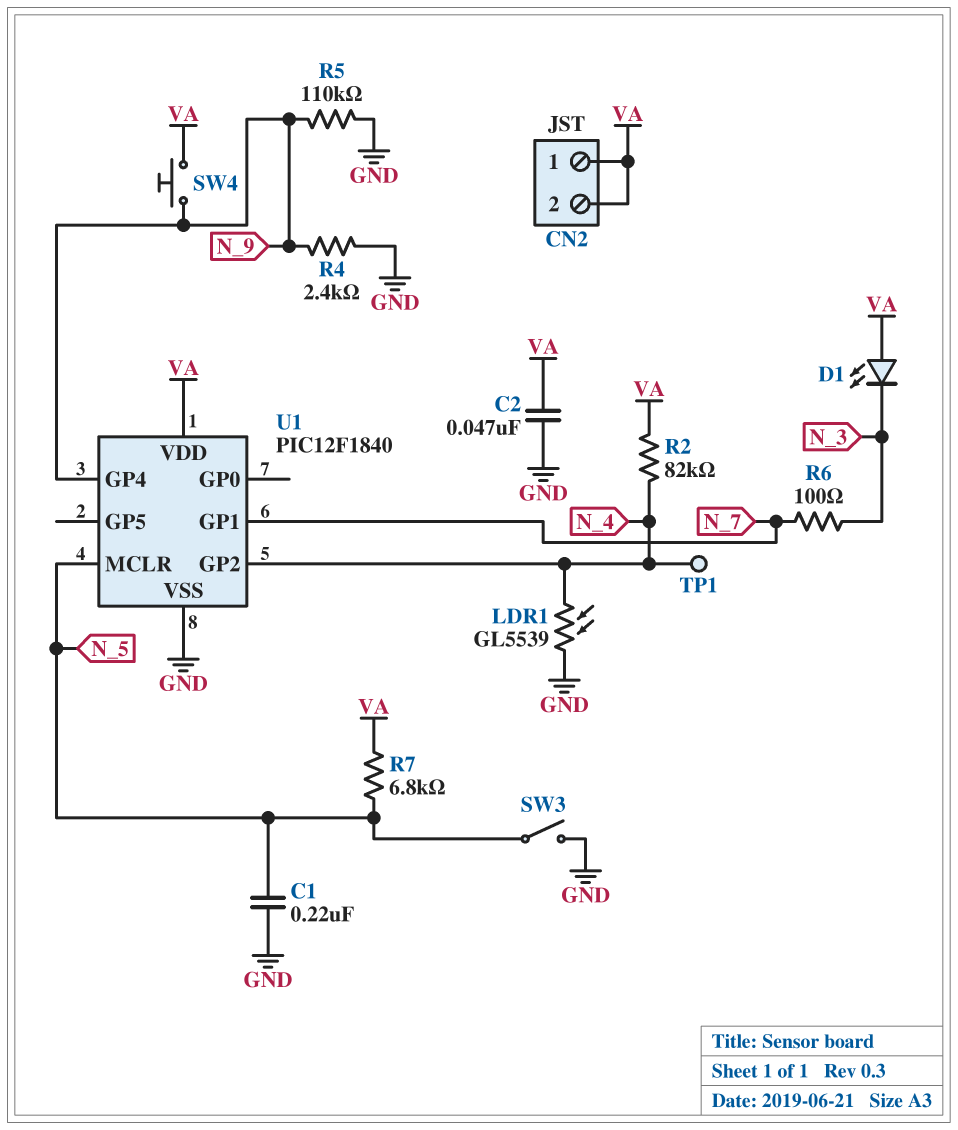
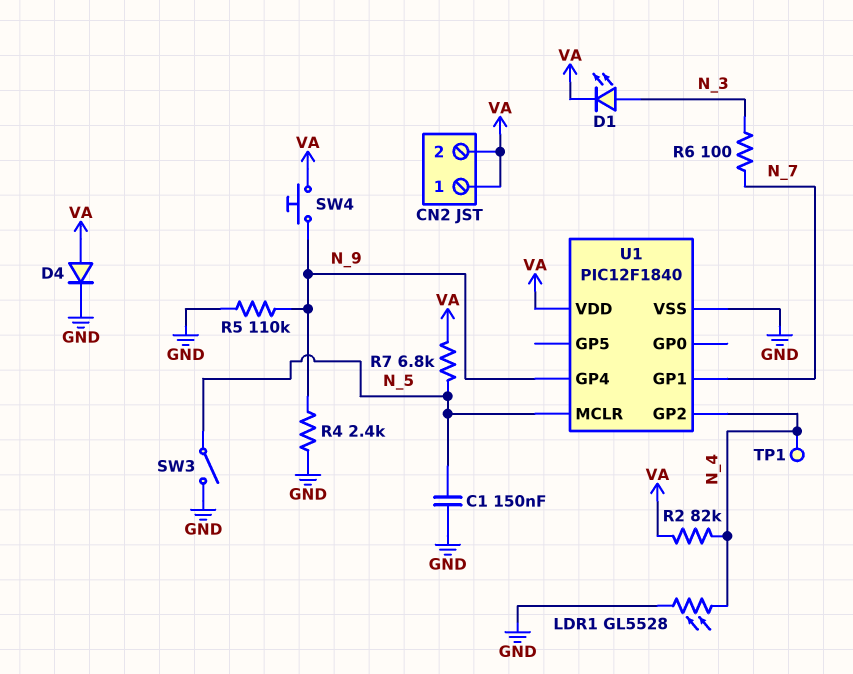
C1: 220nF (GND, N_5) -> 150nF (GND, N_5)
C2: 47nF (GND, VA) -> none
D1: LED (A VA, K N_3) -> LED (A N_3, K VA)
D4: none -> diode (A VA, K GND)
LDR1: GL5539 (GND, N_4) -> GL5528 (GND, N_4)

